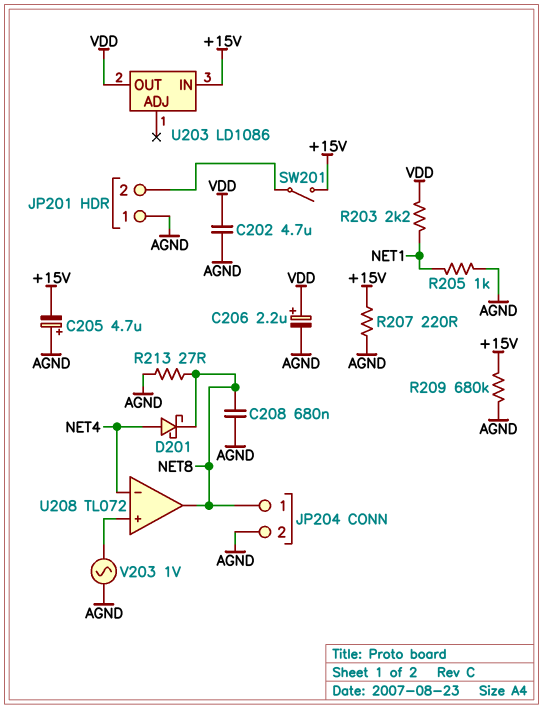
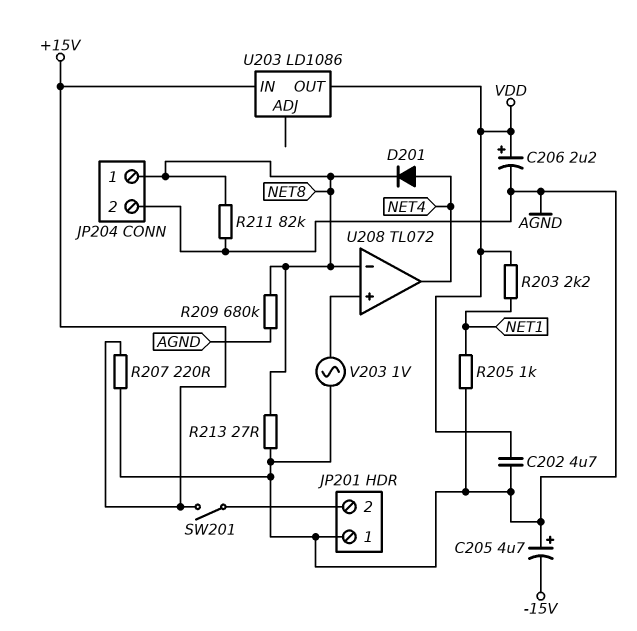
C205: 4.7uF (plus AGND, minus +15V) -> 4.7uF (plus AGND, minus -15V)
C208: 680nF (AGND, NET8) -> none
D201: schottky (A NET4, K NET8) -> diode (A NET4, K NET8)
R209: 680k (+15V, AGND) -> 680k (AGND, NET8)
R211: none -> 82k (AGND, NET8)
U208 pin in-: NET4 -> NET8
U208 pin out: NET8 -> NET4

